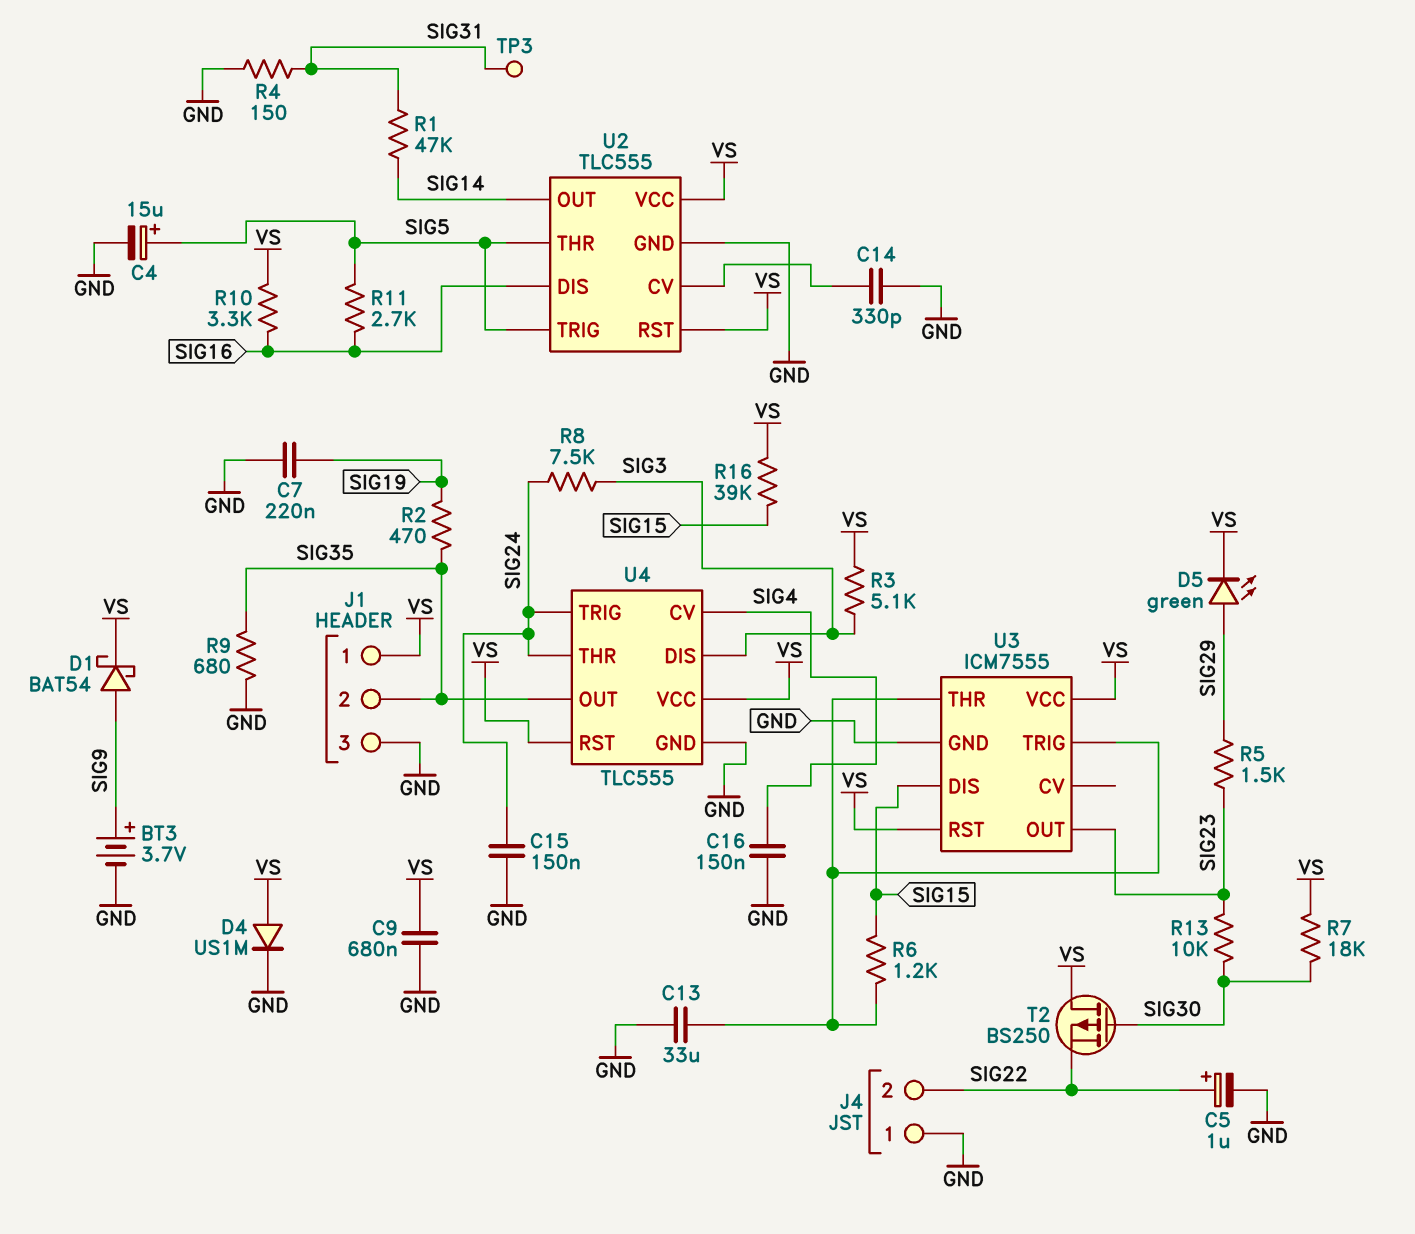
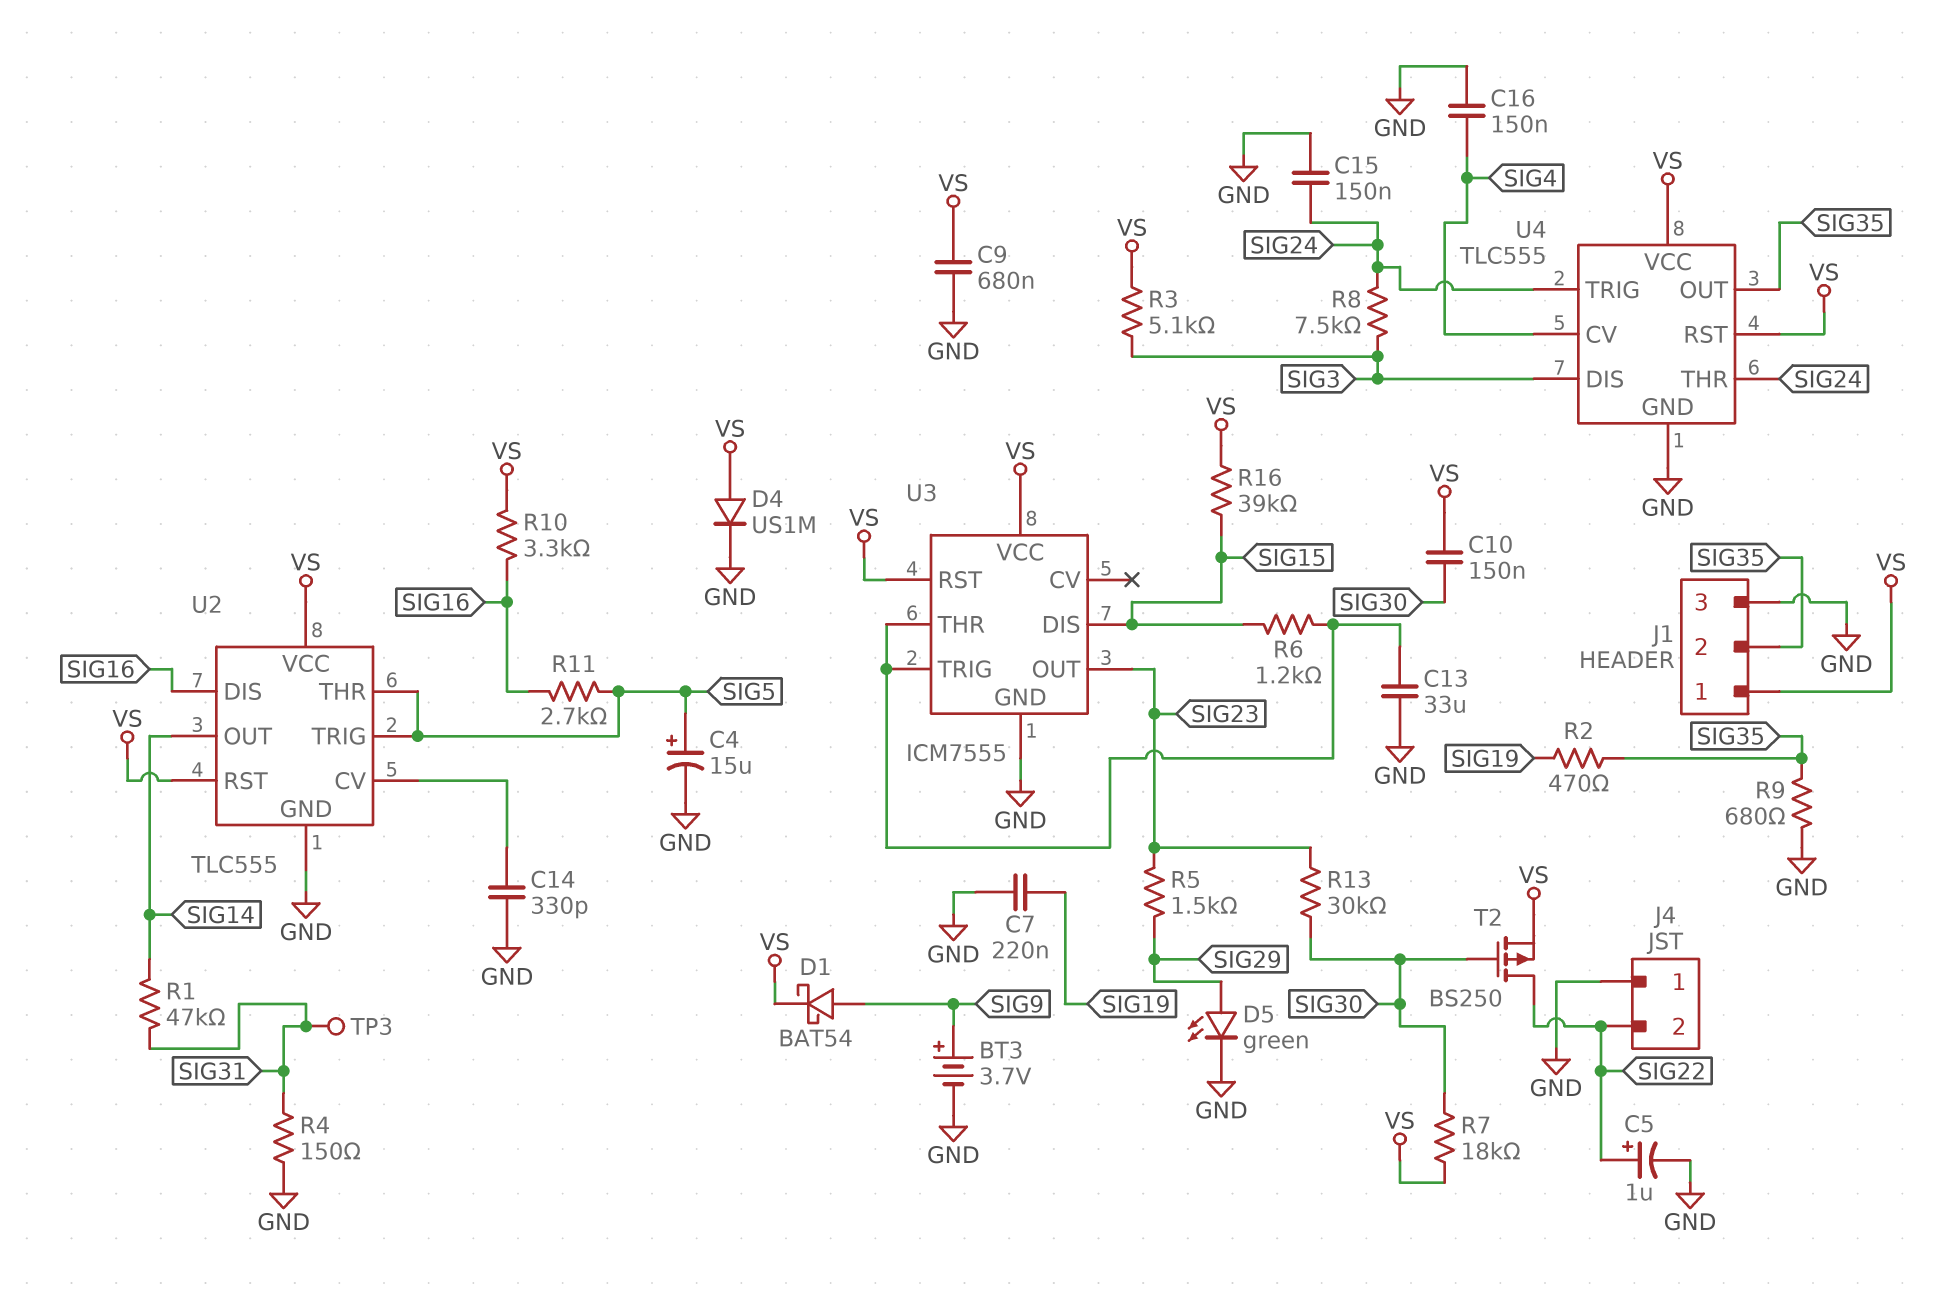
C10: none -> 150nF (SIG30, VS)
D5: LED green (A SIG29, K VS) -> LED green (A SIG29, K GND)
R13: 10k (SIG23, SIG30) -> 30k (SIG23, SIG30)
T2: PMOS BS250 (G SIG30, D VS, S SIG22) -> PMOS BS250 (G SIG30, D SIG22, S VS)

